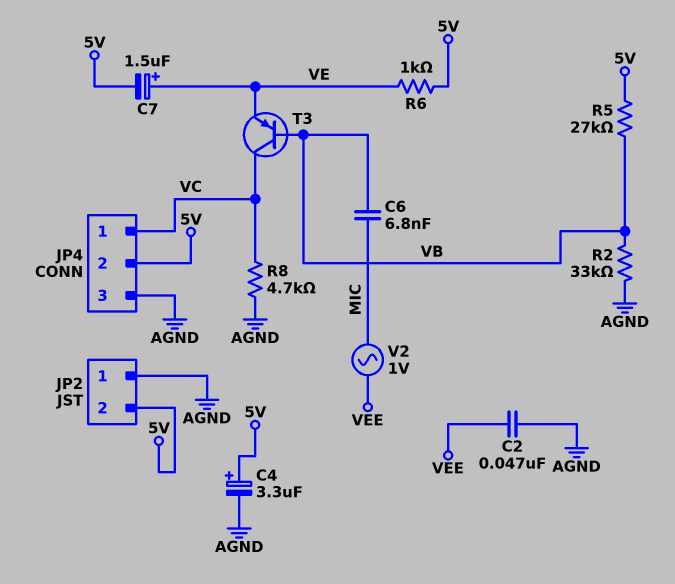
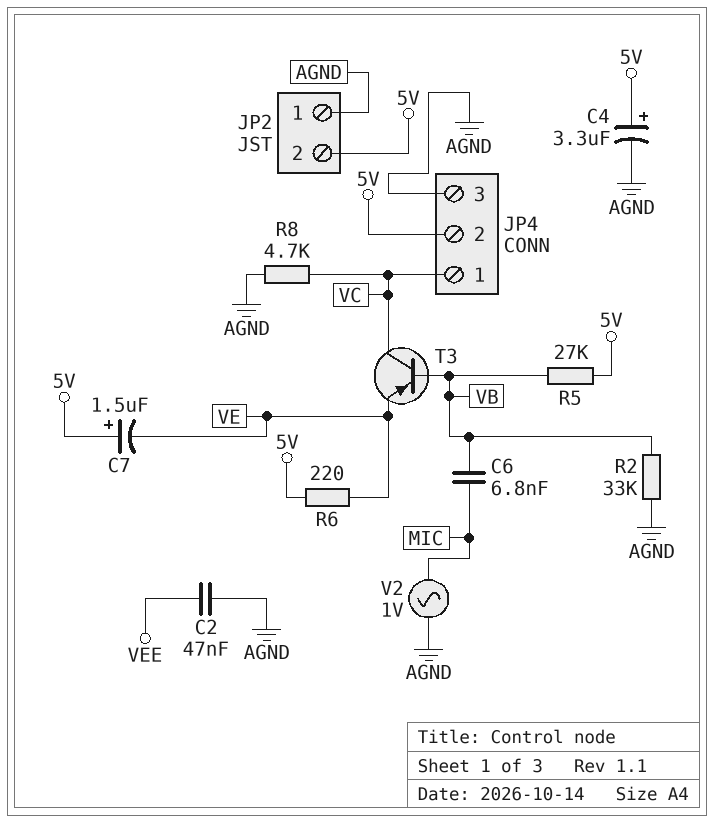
C7: 1.5uF (plus VE, minus 5V) -> 1.5uF (plus 5V, minus VE)
R6: 1k (5V, VE) -> 220 (5V, VE)
V2: AC 1V (MIC, VEE) -> AC 1V (AGND, MIC)

